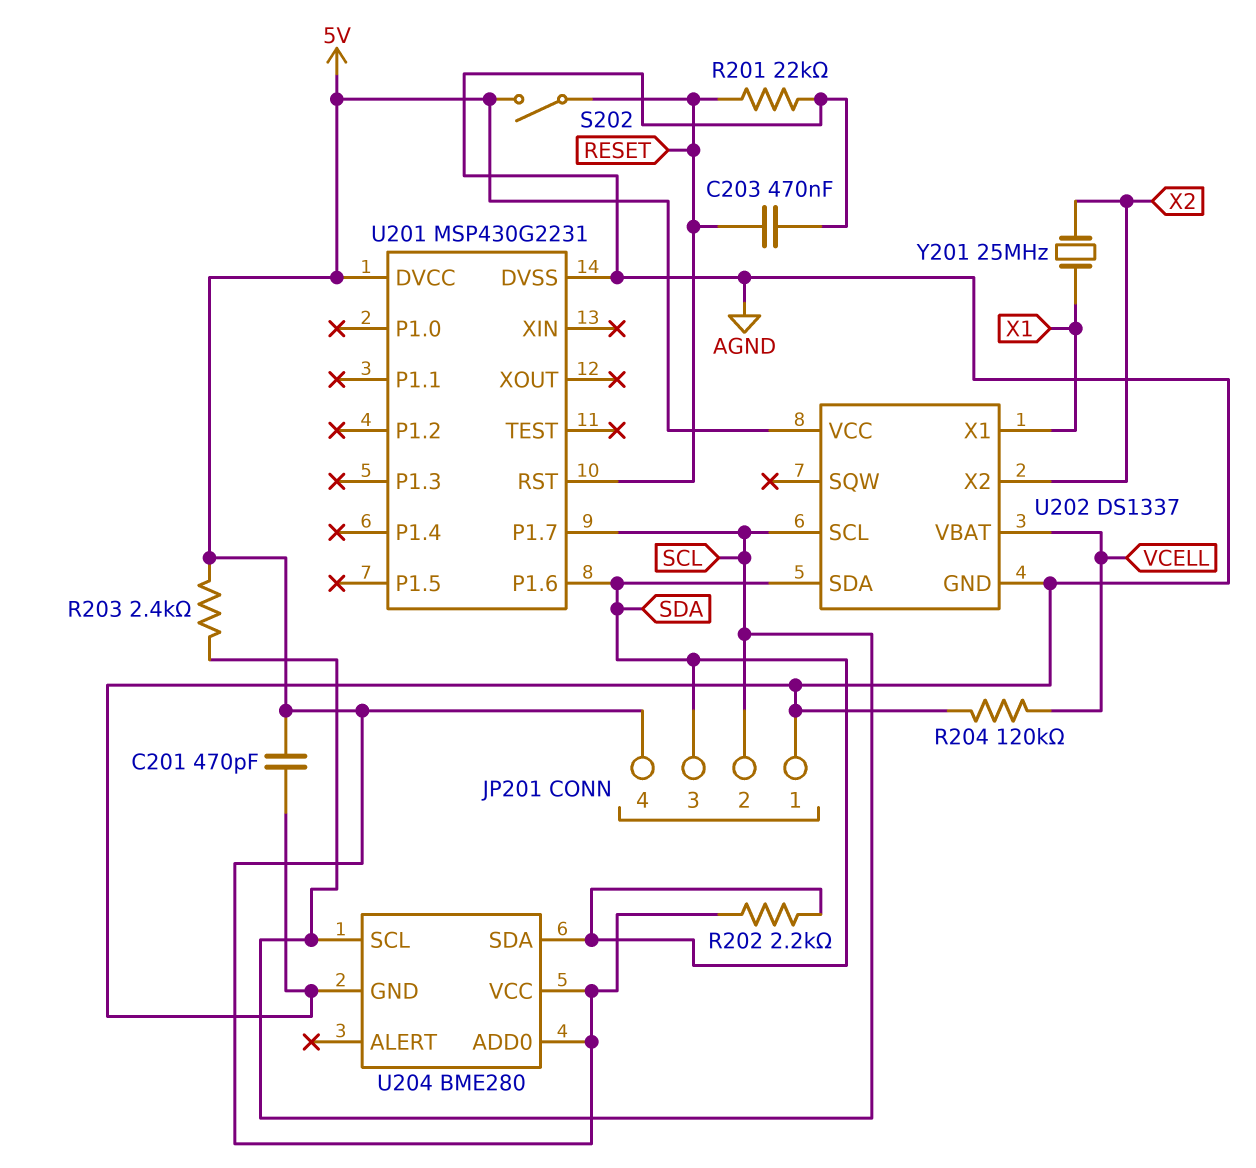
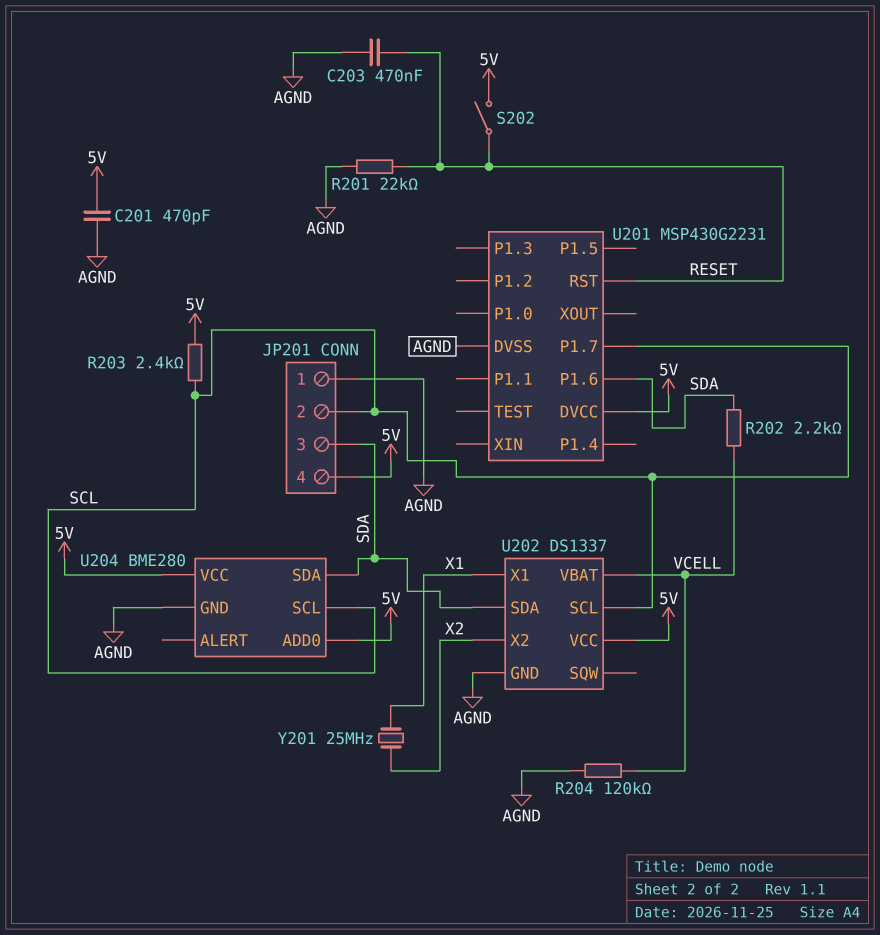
R202: 2.2k (5V, SDA) -> 2.2k (SDA, VCELL)

